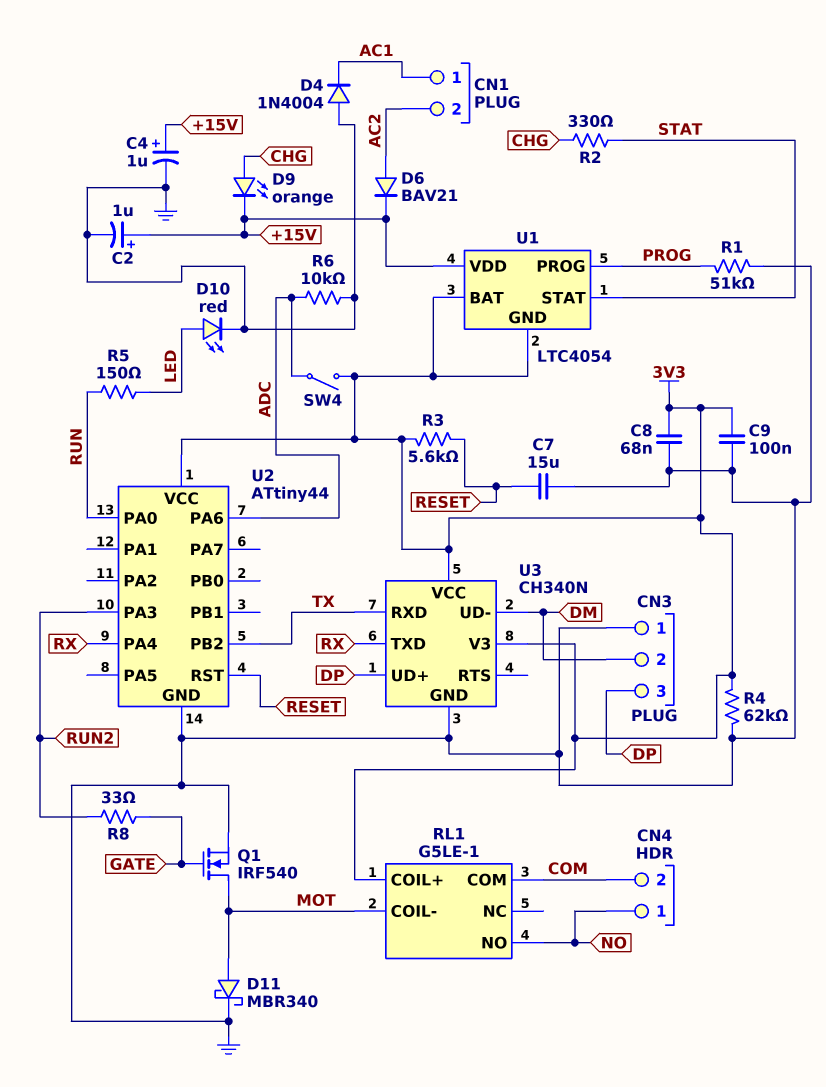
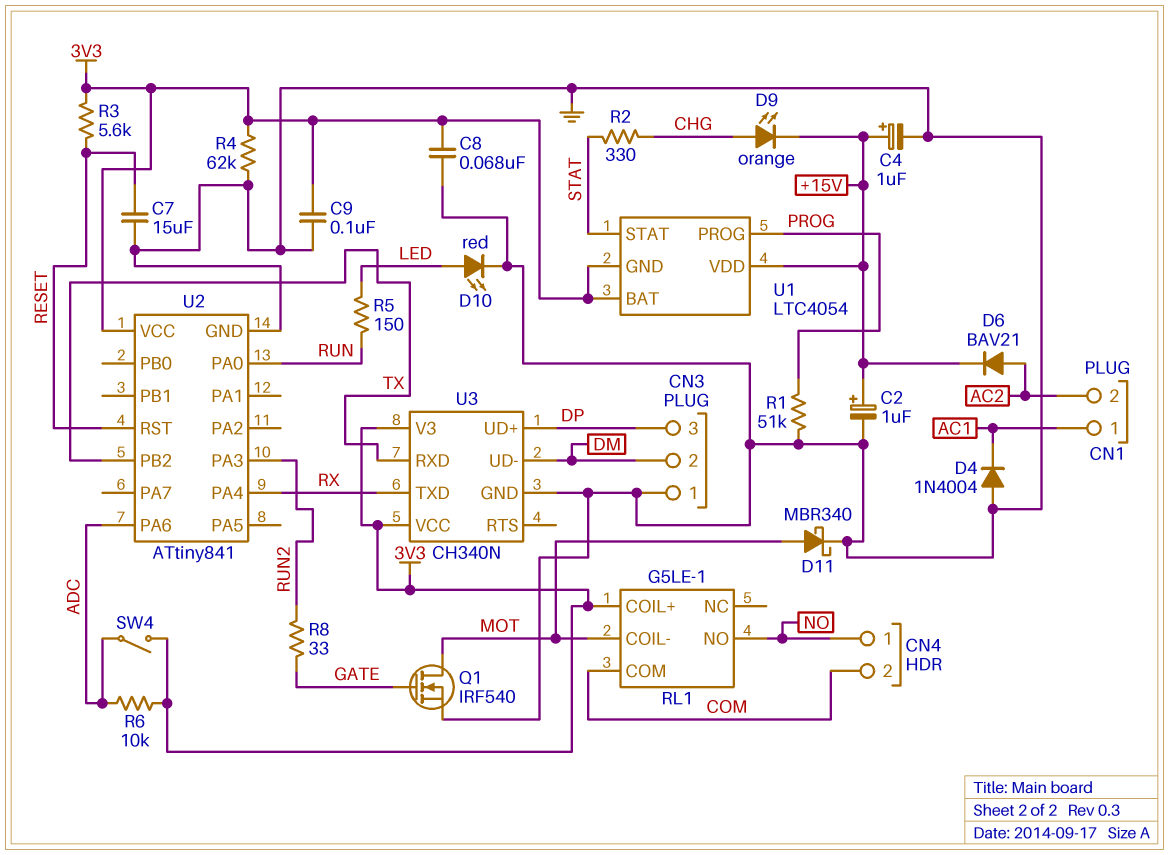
R6: 10k (ADC, GND) -> 10k (3V3, ADC)
U2: ATtiny44 -> ATtiny841

